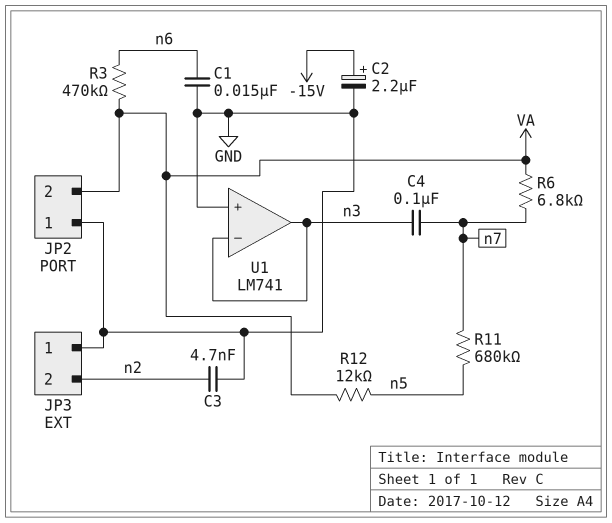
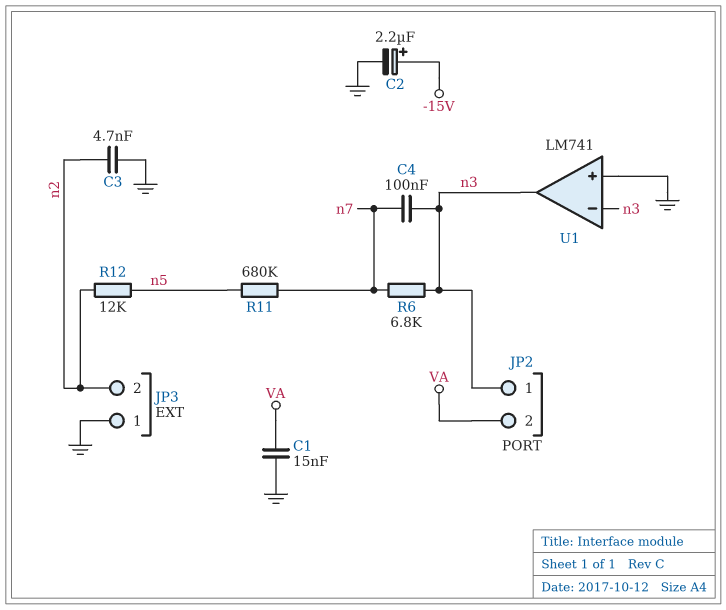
C1: 15nF (GND, n6) -> 15nF (GND, VA)
JP2 pin 1: GND -> n3
R3: 470k (VA, n6) -> none
R6: 6.8k (VA, n7) -> 6.8k (n3, n7)
R12: 12k (VA, n5) -> 12k (n2, n5)

